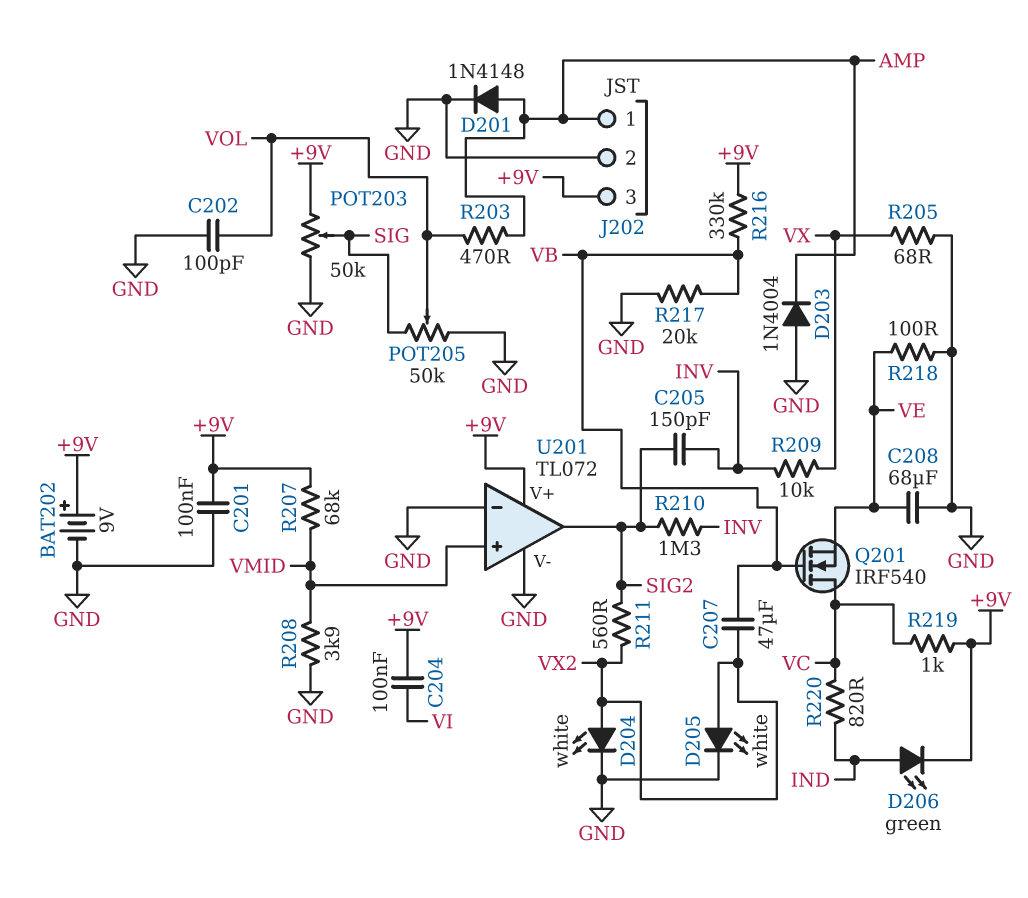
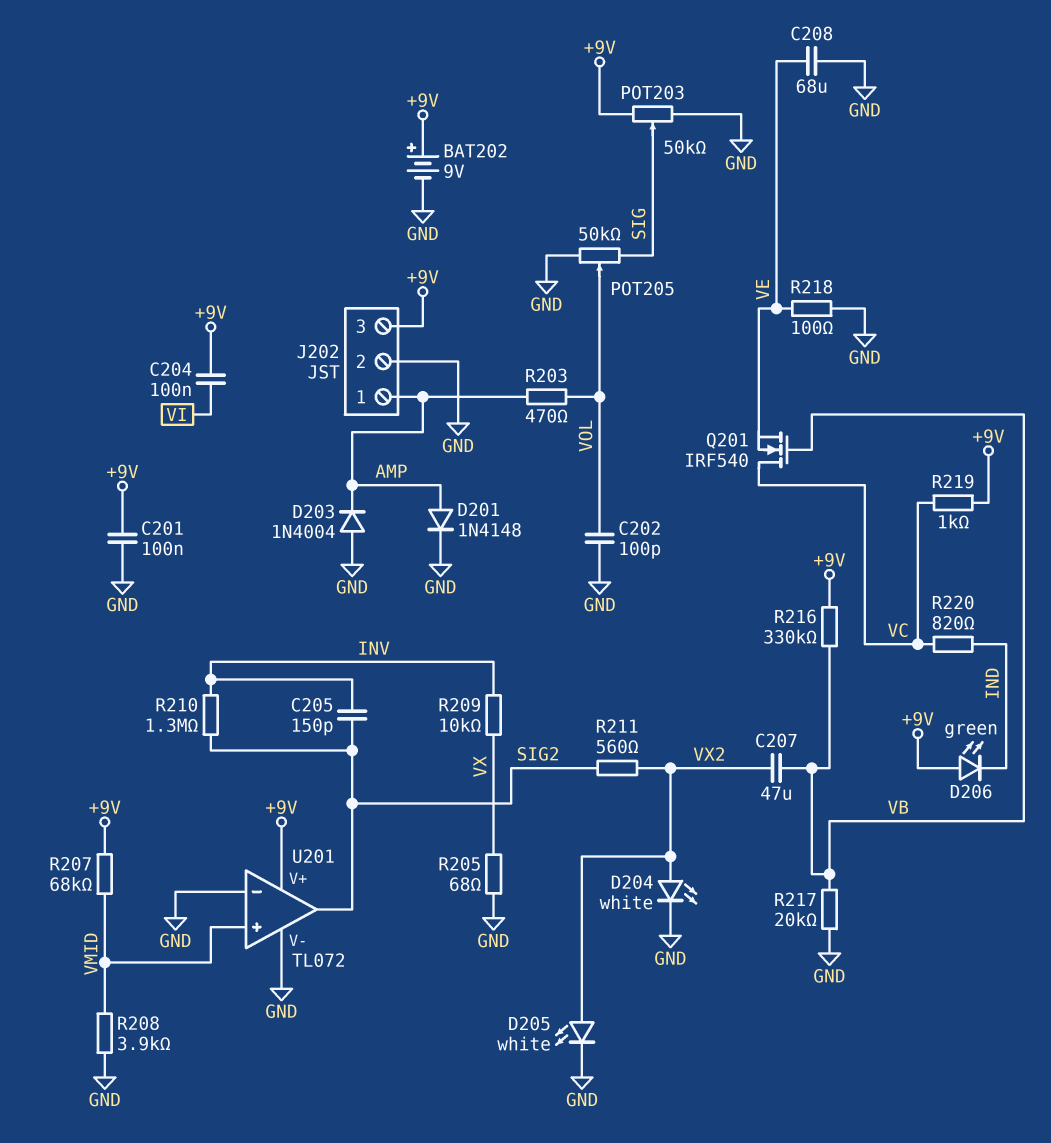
D206: LED green (A IND, K +9V) -> LED green (A +9V, K IND)

